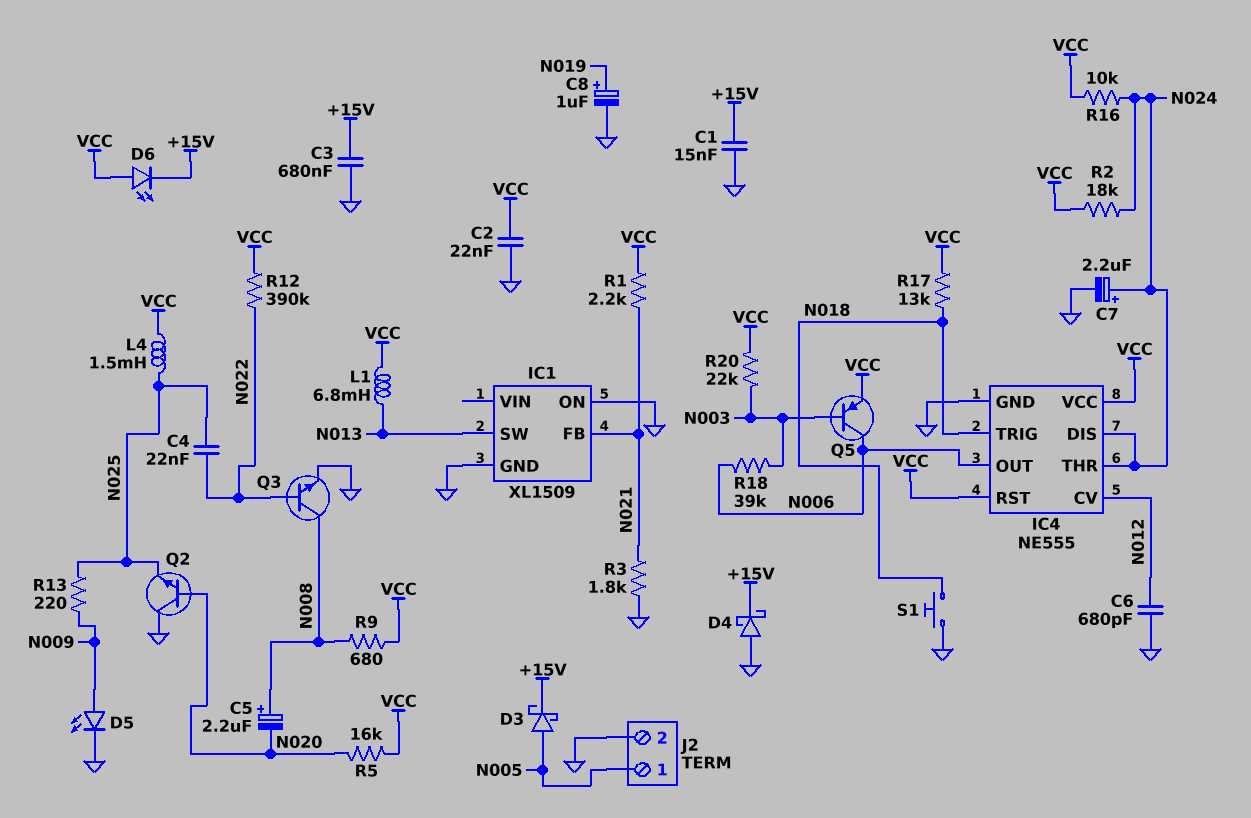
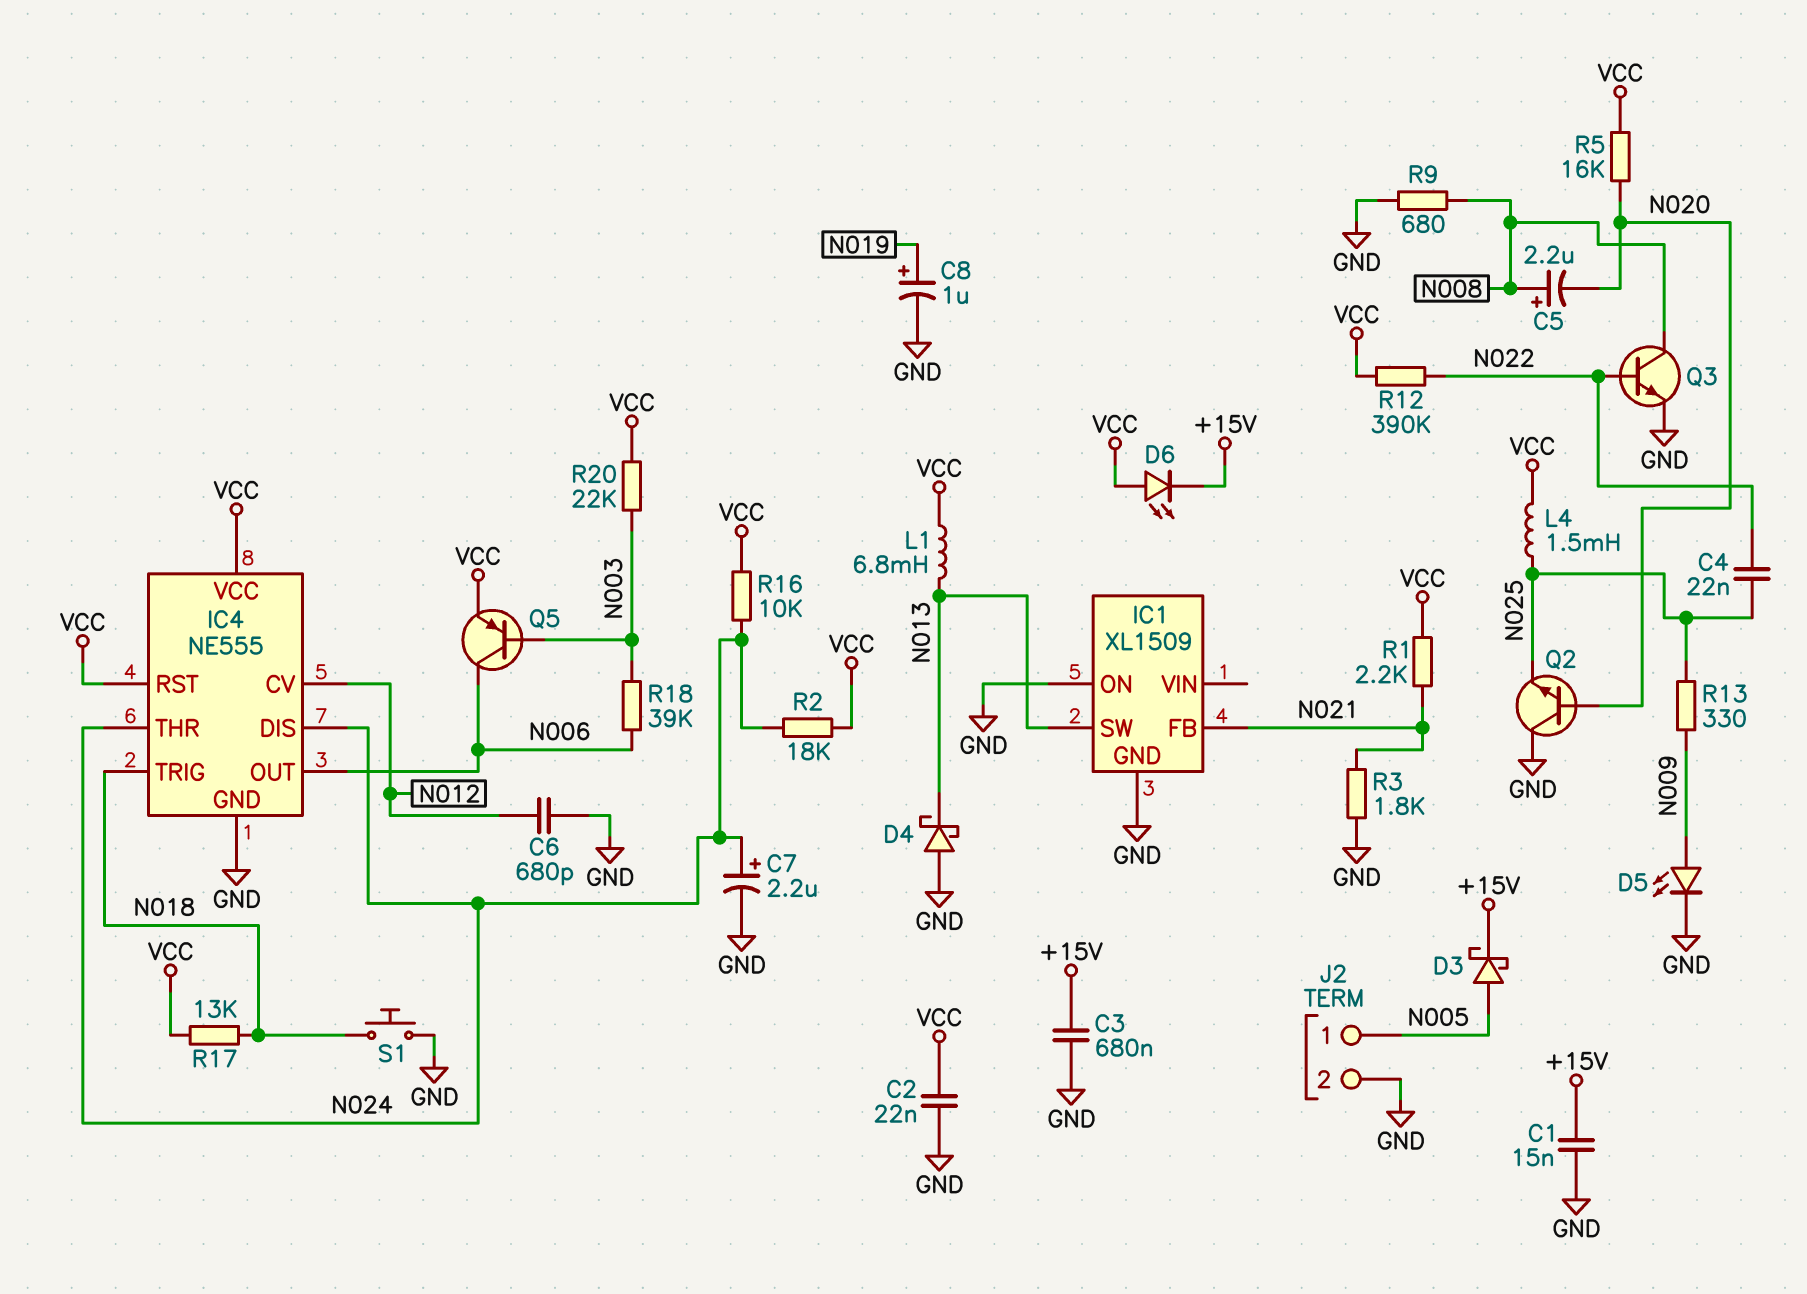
D4: schottky (A GND, K +15V) -> schottky (A GND, K N013)
R9: 680 (N008, VCC) -> 680 (GND, N008)
R13: 220 (N009, N025) -> 330 (N009, N025)

